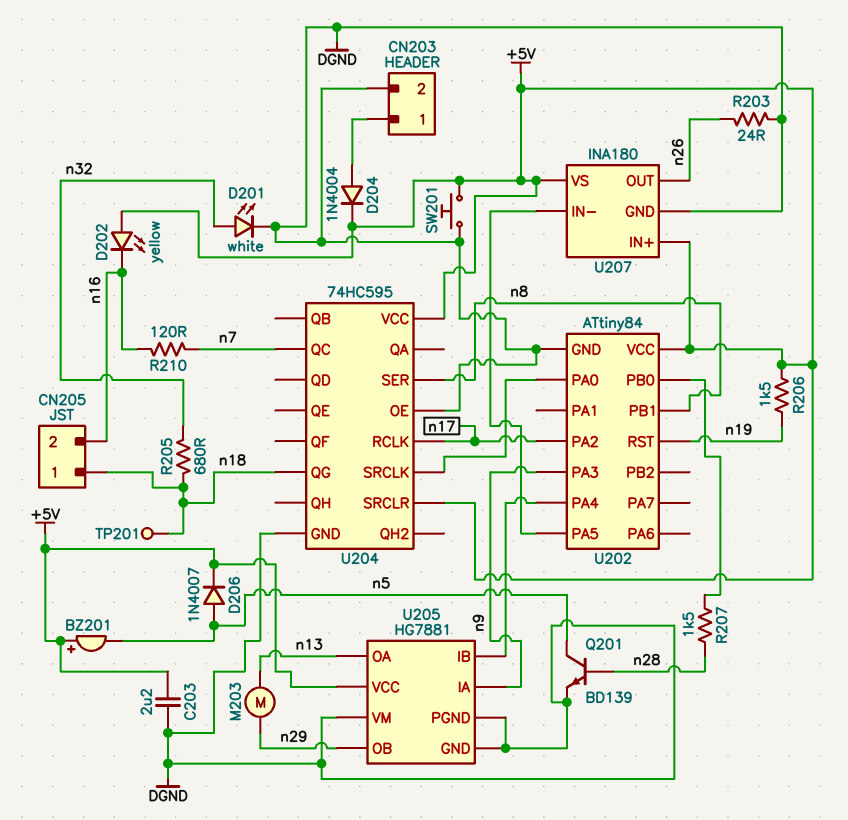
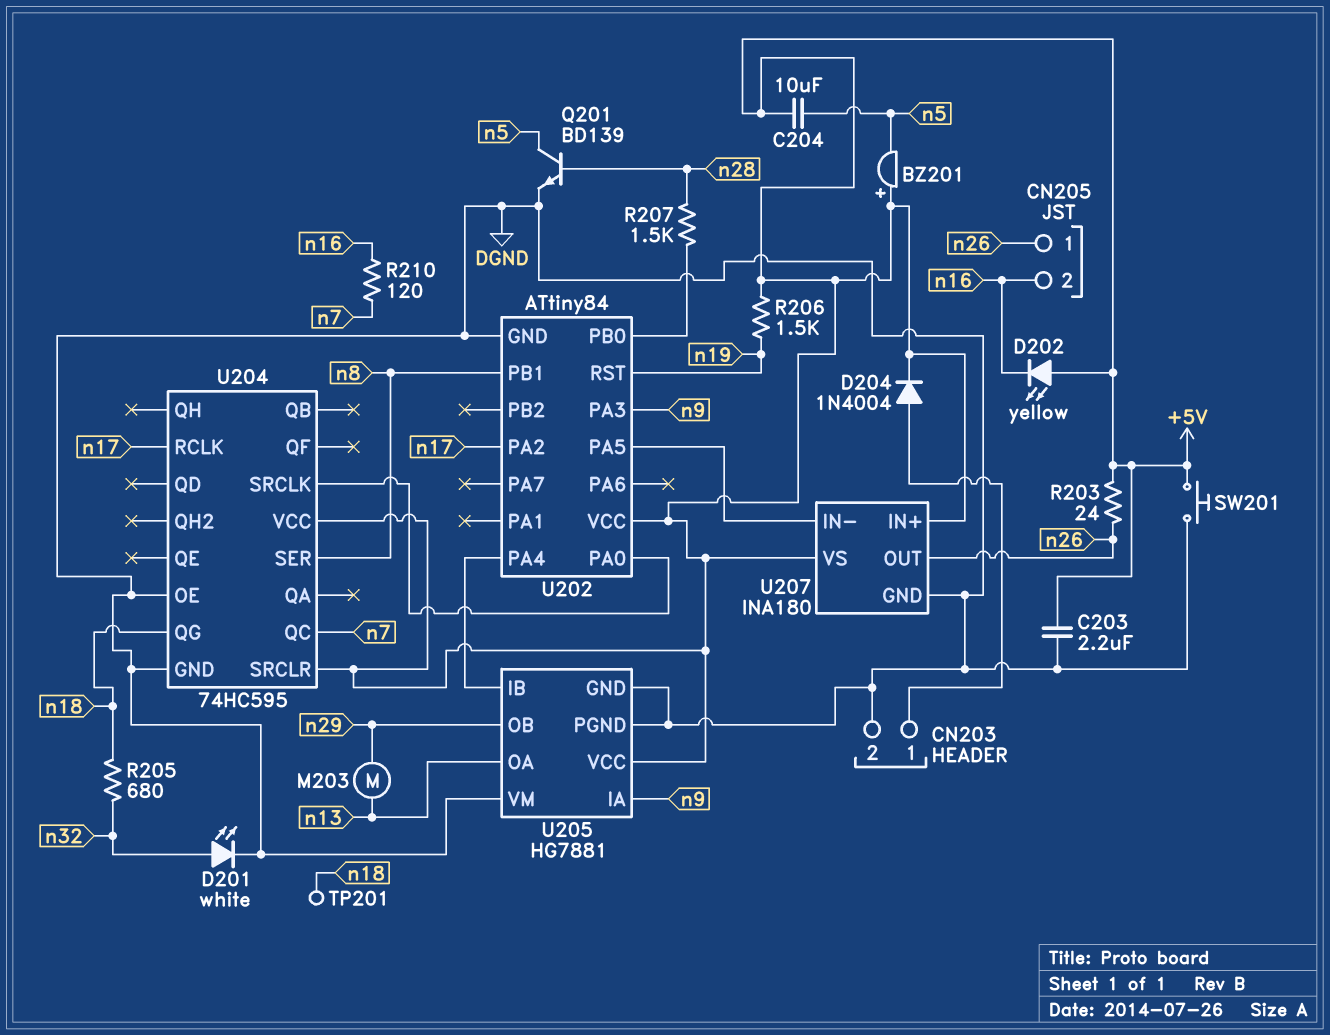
C204: none -> 10uF (+5V, n5)
CN205 pin 1: n18 -> n26
D206: diode 1N4007 (A n5, K +5V) -> none
R203: 24 (DGND, n26) -> 24 (+5V, n26)

